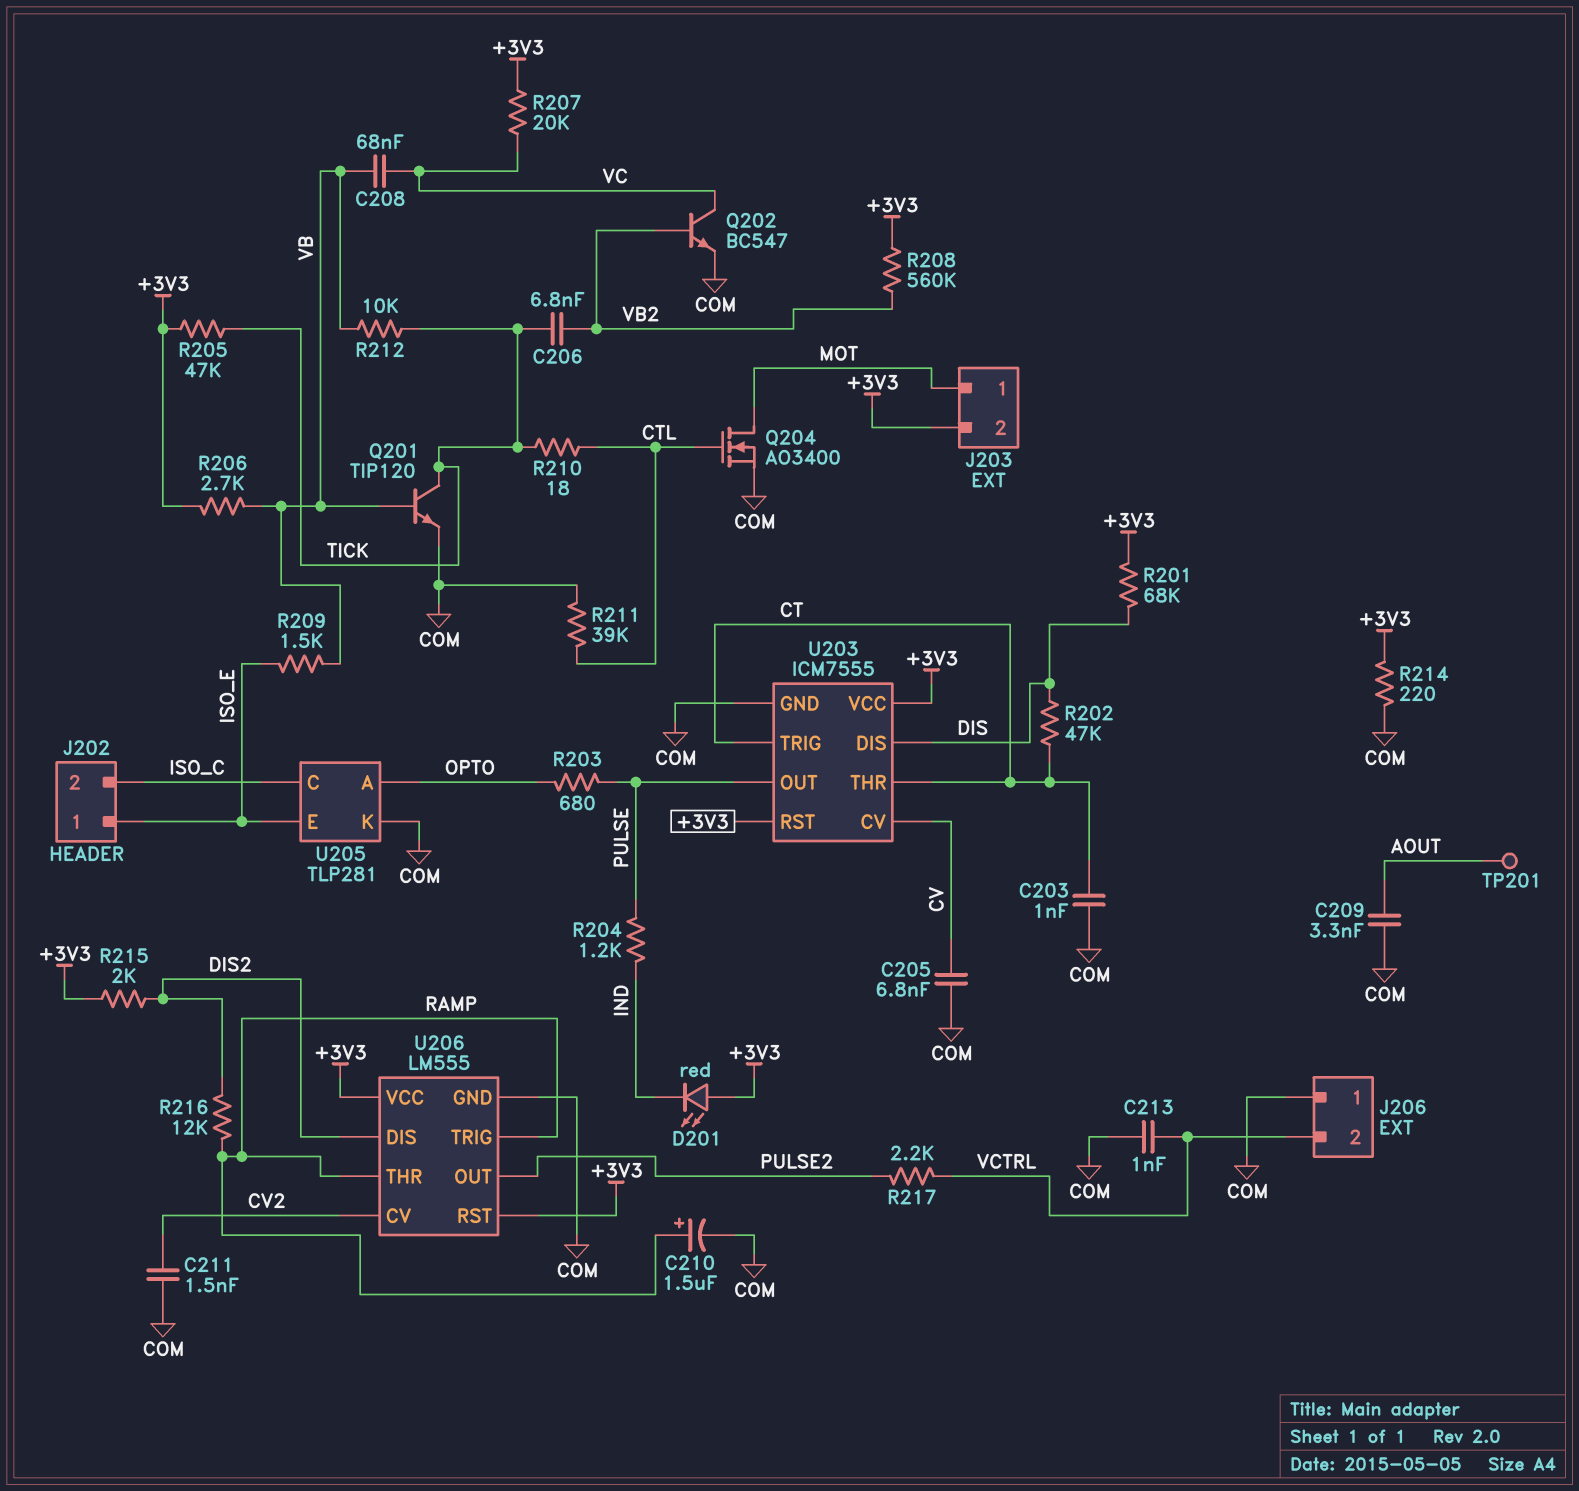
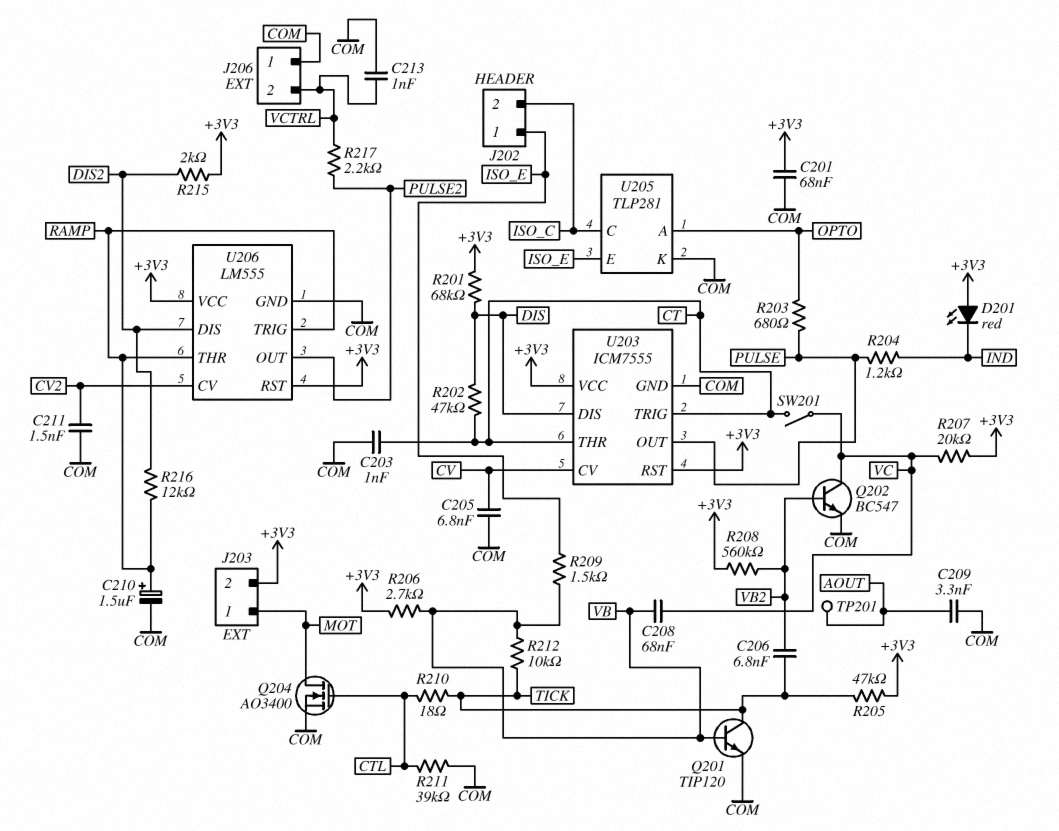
C201: none -> 68nF (+3V3, COM)
R214: 220 (+3V3, COM) -> none
SW201: none -> switch (CT, VC)

